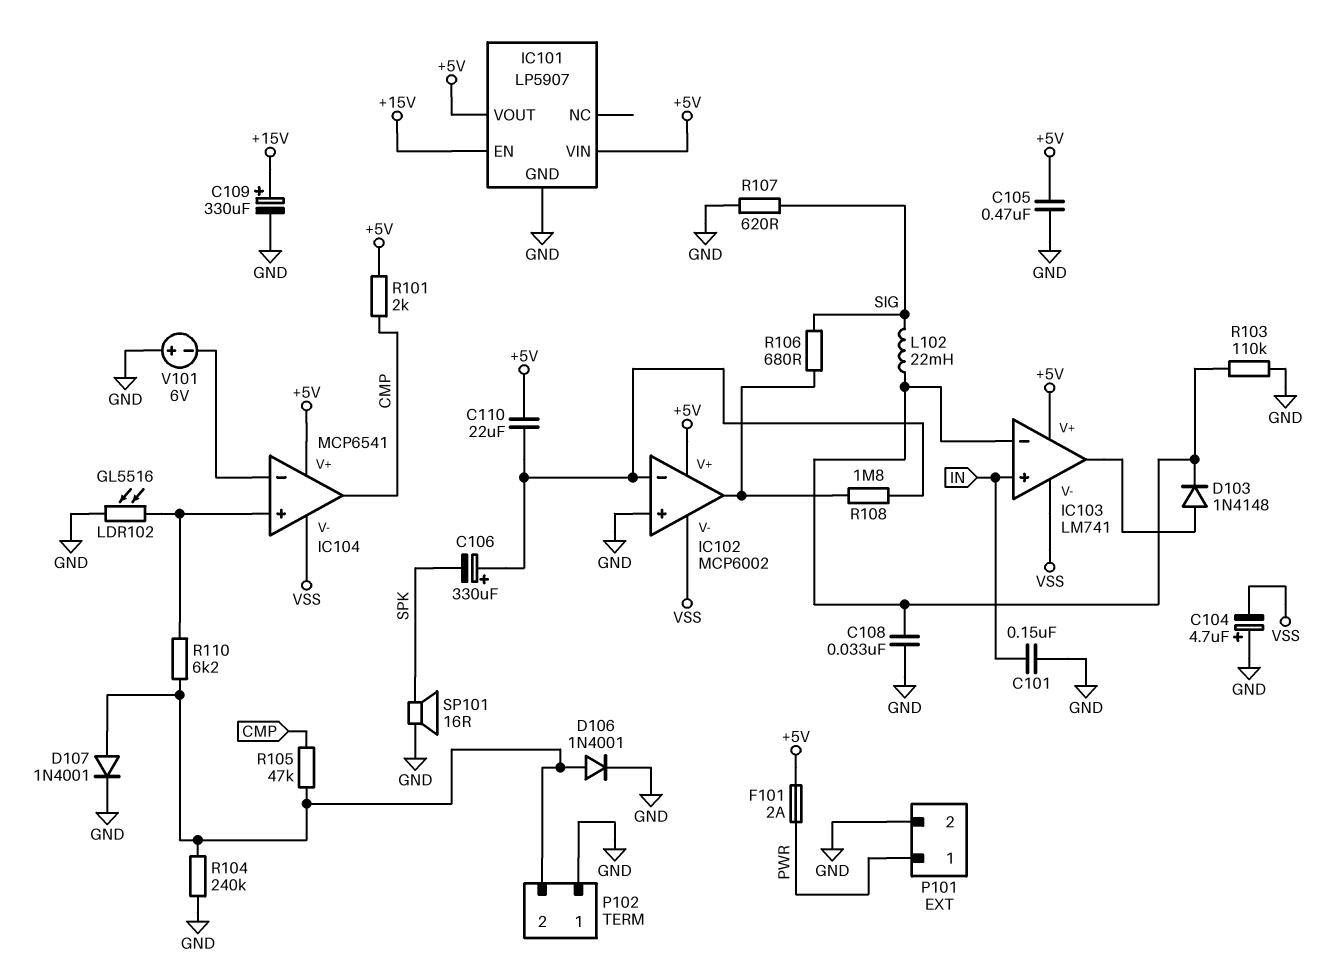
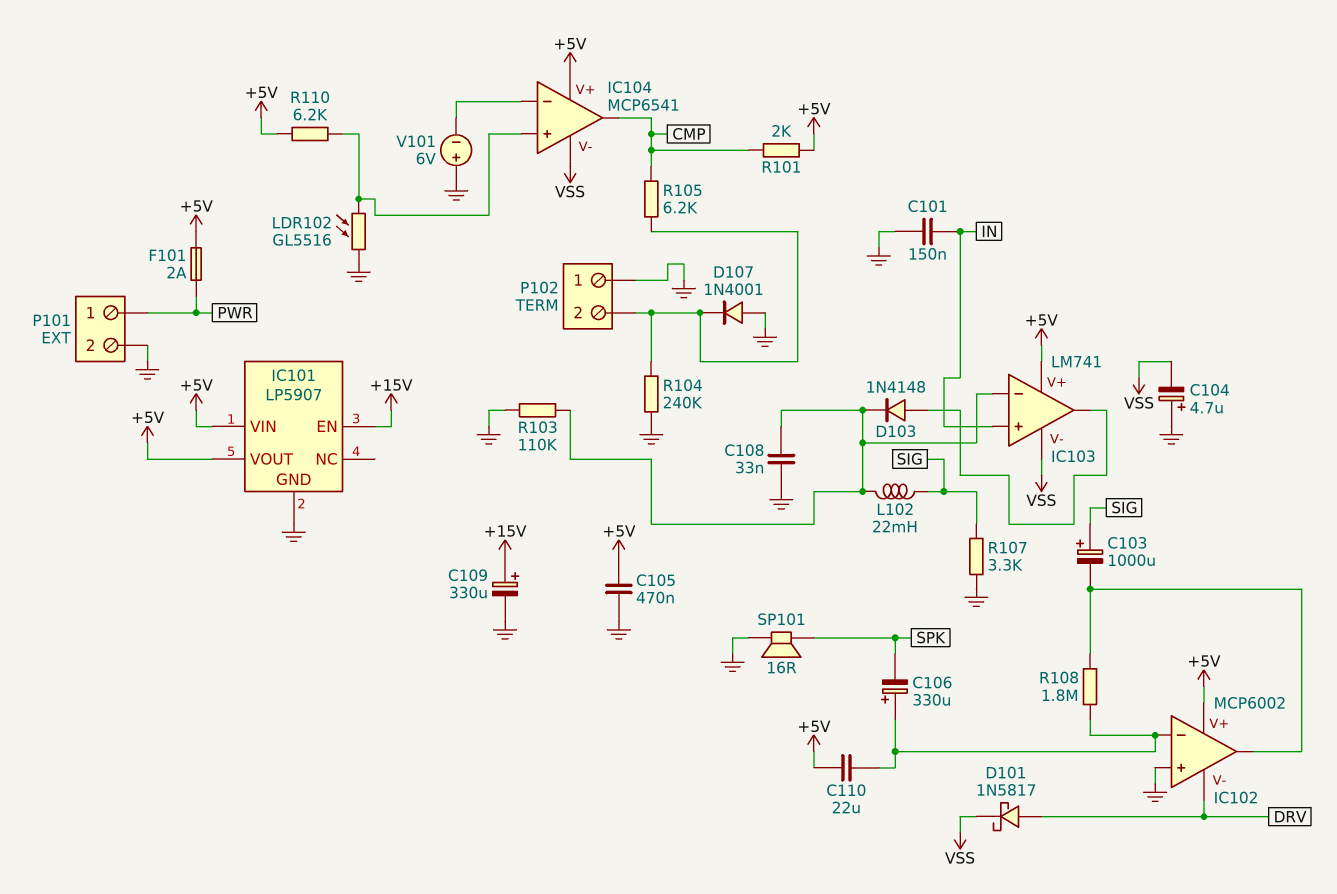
C103: none -> 1000uF (plus SIG, minus IC102/out)
D101: none -> schottky 1N5817 (A DRV, K VSS)
D106: diode 1N4001 (A P102/2, K GND) -> none
D107: diode 1N4001 (A P102/2, K GND) -> diode 1N4001 (A GND, K P102/2)
IC102 pin V-: VSS -> DRV
R105: 47k (CMP, P102/2) -> 6.2k (CMP, P102/2)
R106: 680 (IC102/out, SIG) -> none
R107: 620 (GND, SIG) -> 3.3k (GND, SIG)
R110: 6.2k (IC104/in+, P102/2) -> 6.2k (+5V, IC104/in+)

